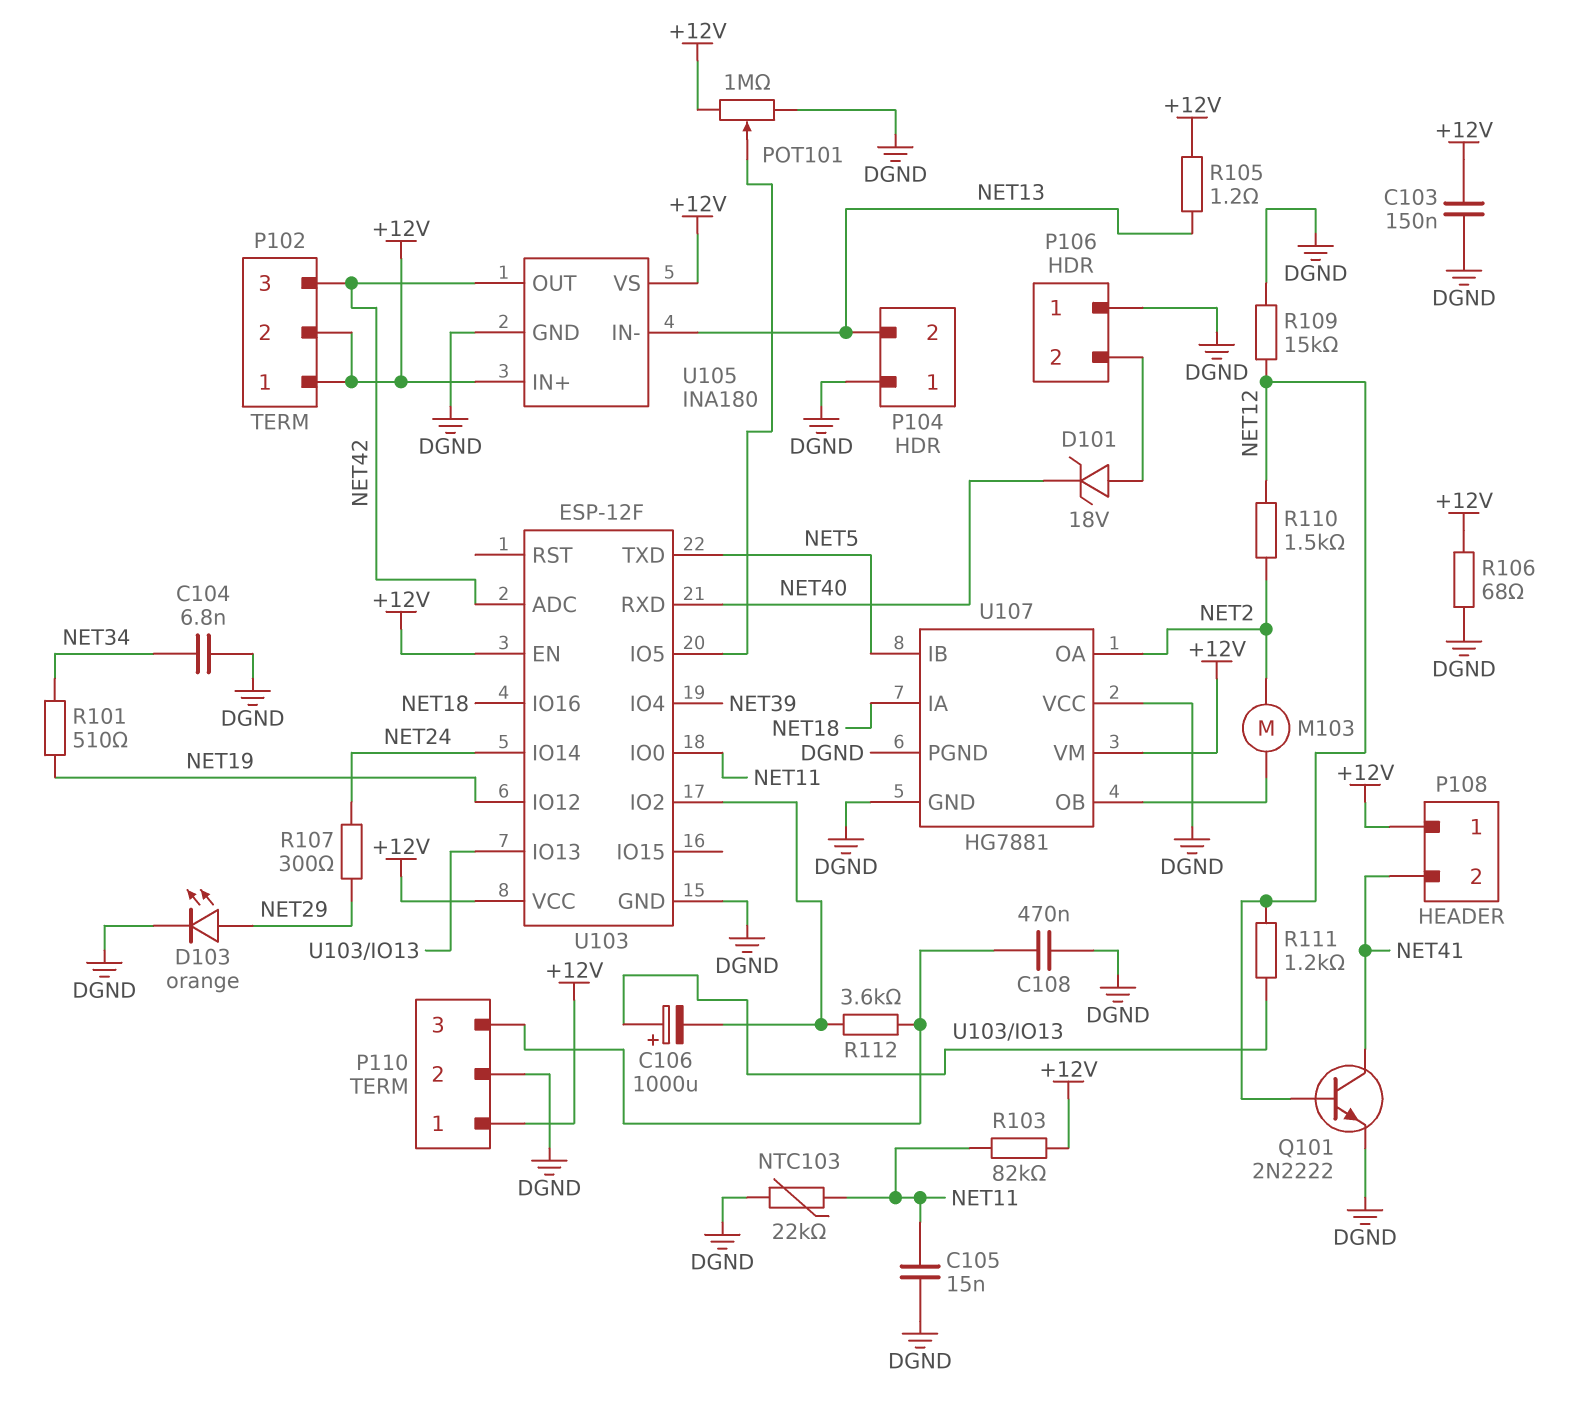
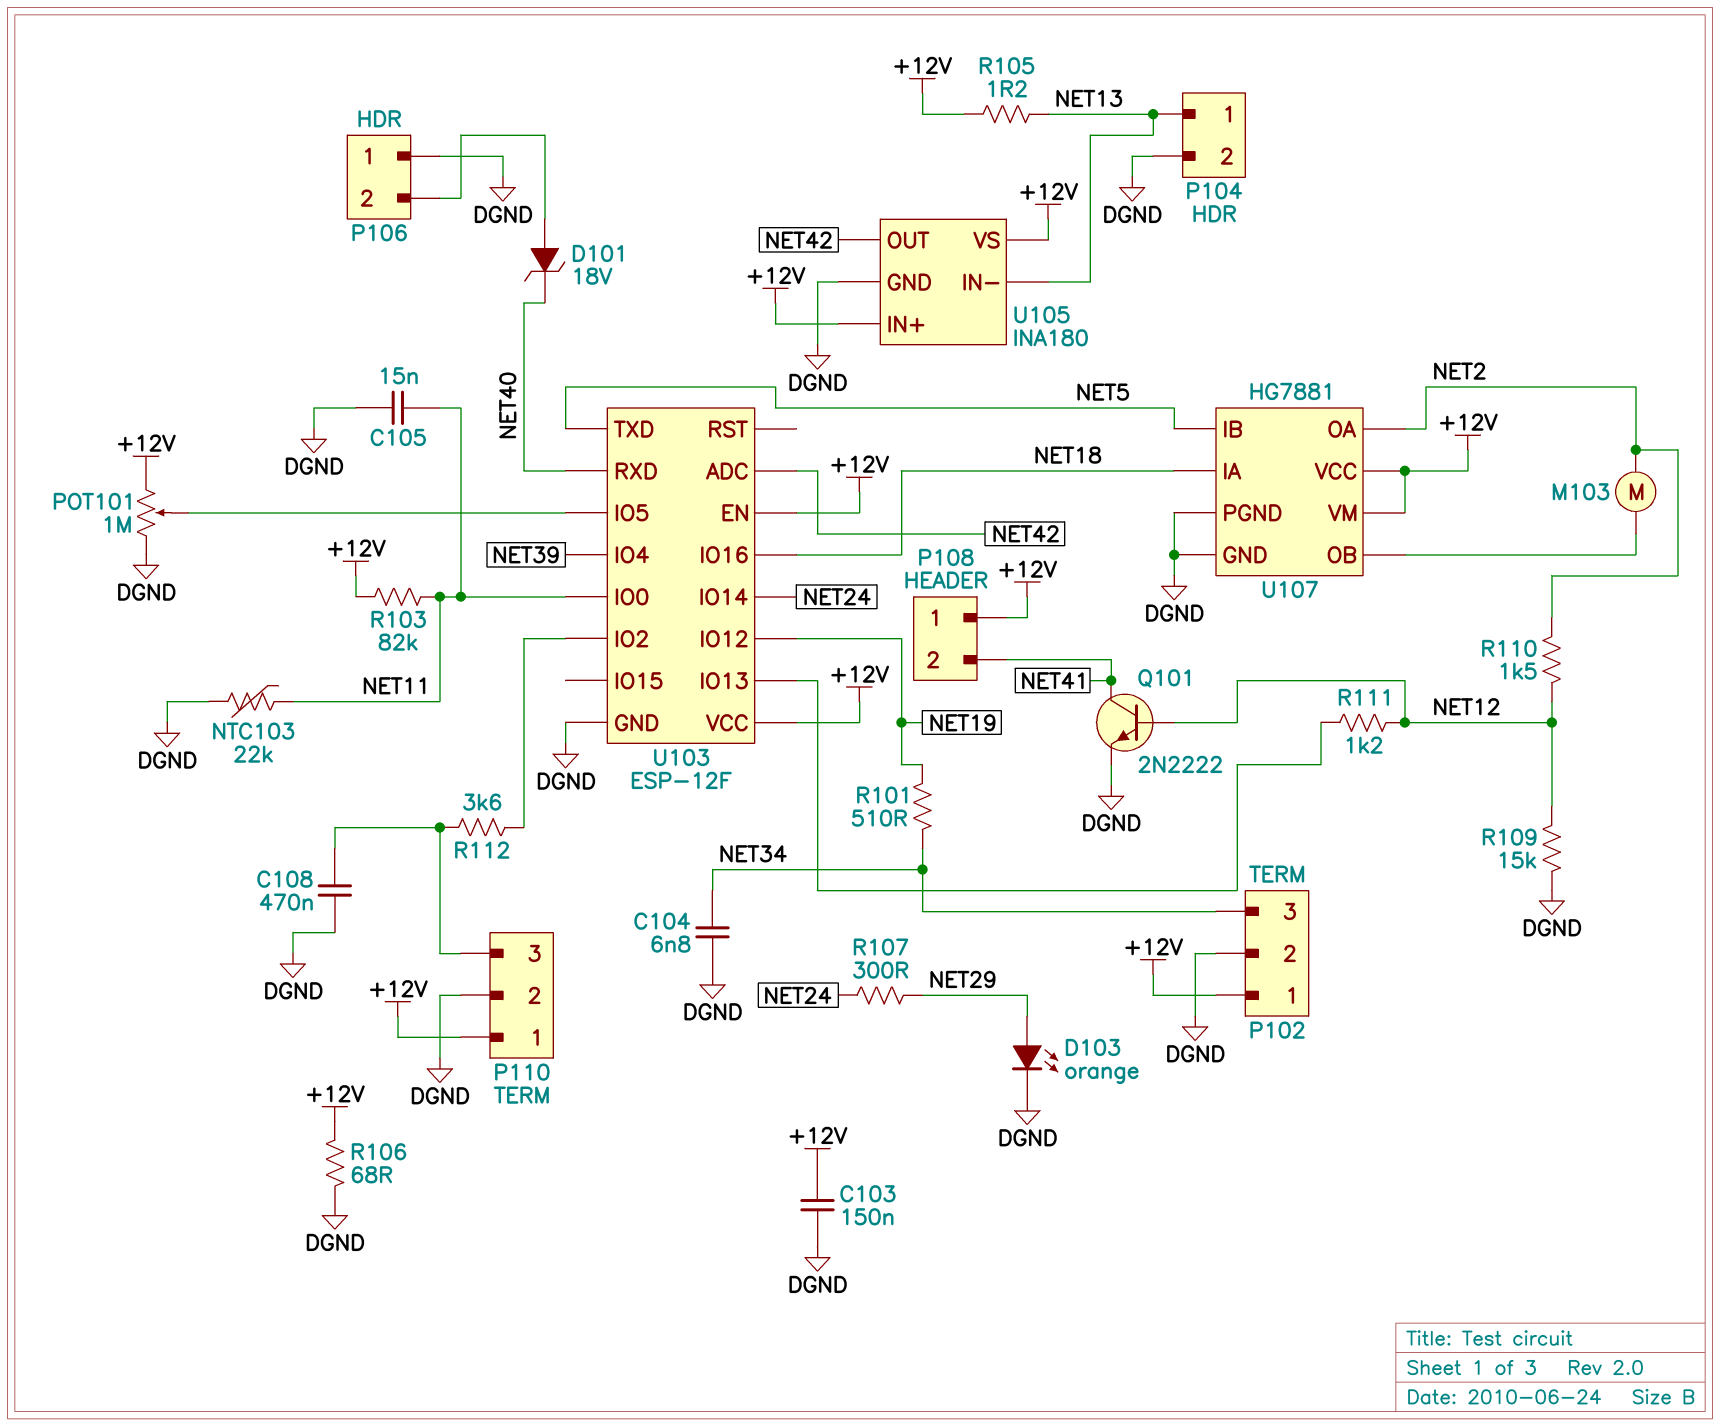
C106: 1000uF (plus U103/IO13, minus U103/IO2) -> none
P102 pin 2: +12V -> DGND
P102 pin 3: NET42 -> NET34
P104 pin 1: DGND -> NET13
P104 pin 2: NET13 -> DGND
U107 pin VCC: DGND -> +12V

